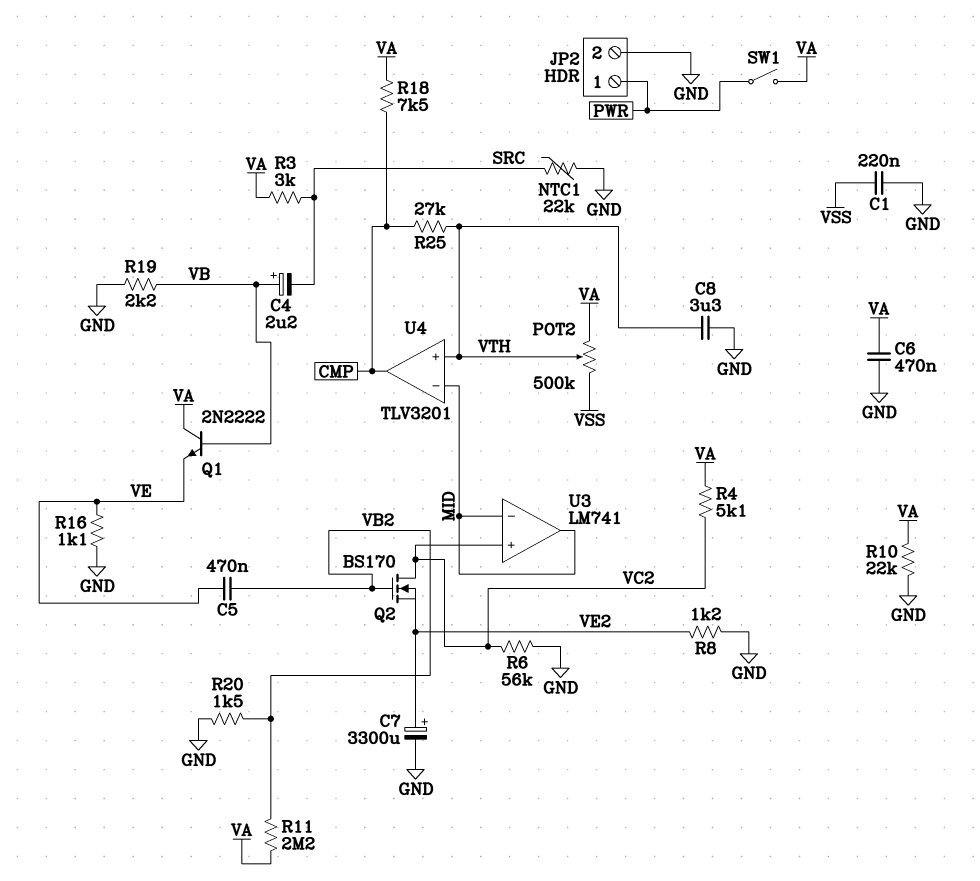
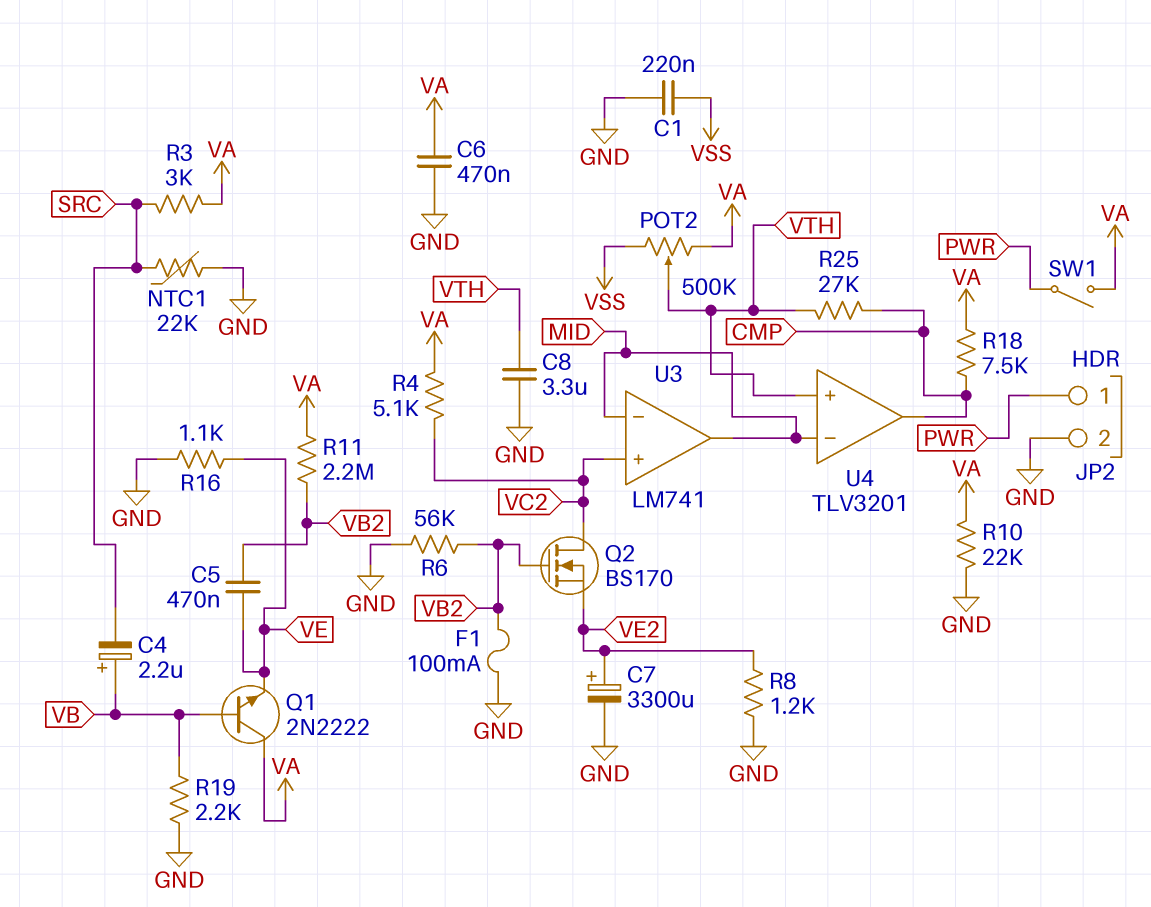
F1: none -> 100mA (GND, VB2)
R6: 56k (GND, VC2) -> 56k (GND, VB2)
R20: 1.5k (GND, VB2) -> none

